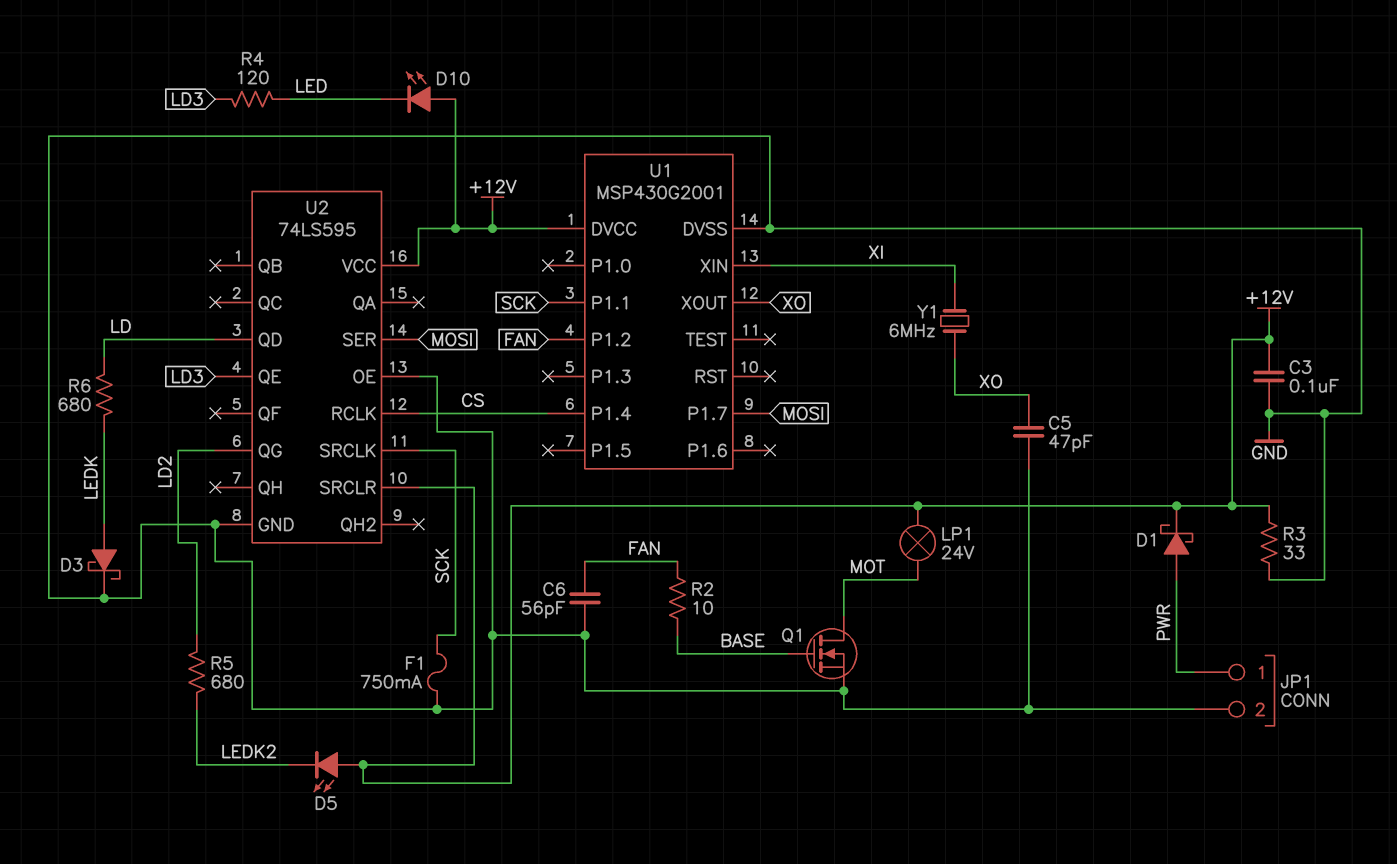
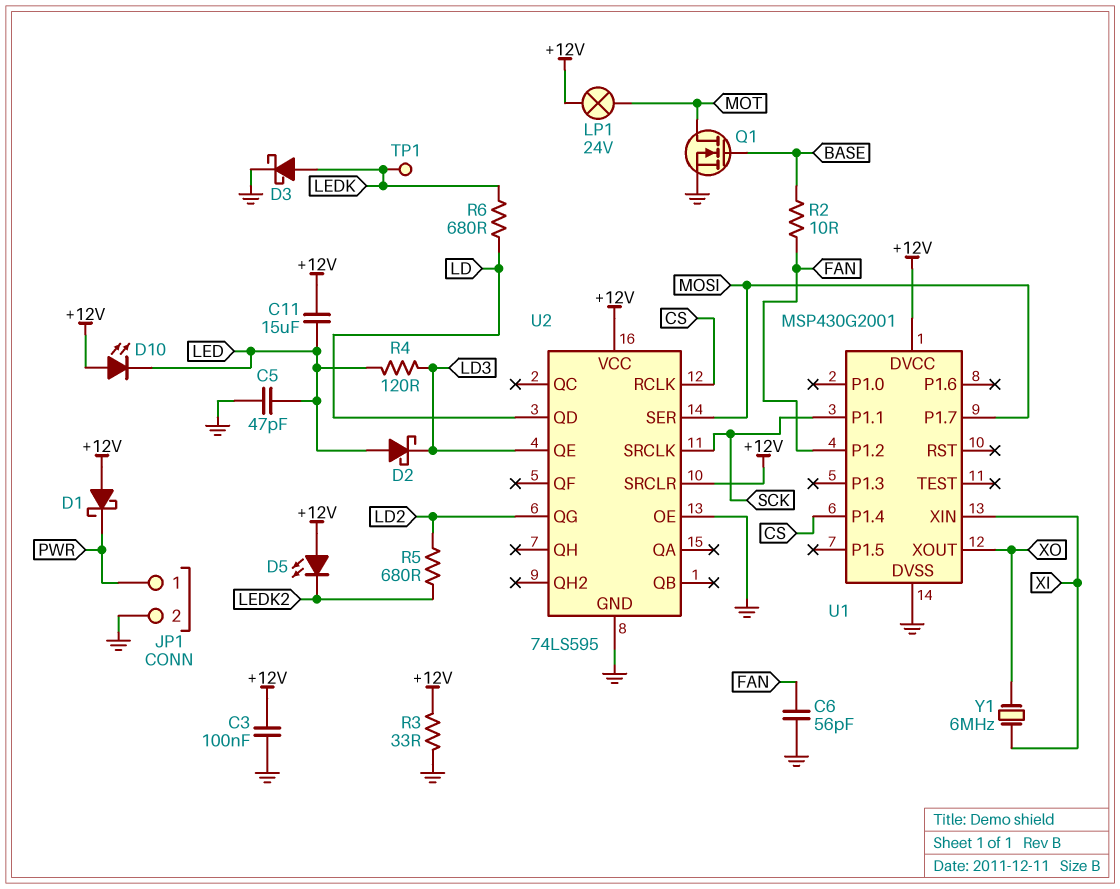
C5: 47pF (GND, XO) -> 47pF (GND, LED)
C11: none -> 15uF (+12V, LED)
D1: schottky (A PWR, K +12V) -> schottky (A +12V, K PWR)
D2: none -> schottky (A LED, K LD3)
F1: 750mA (GND, SCK) -> none
TP1: none -> test point (LEDK)

